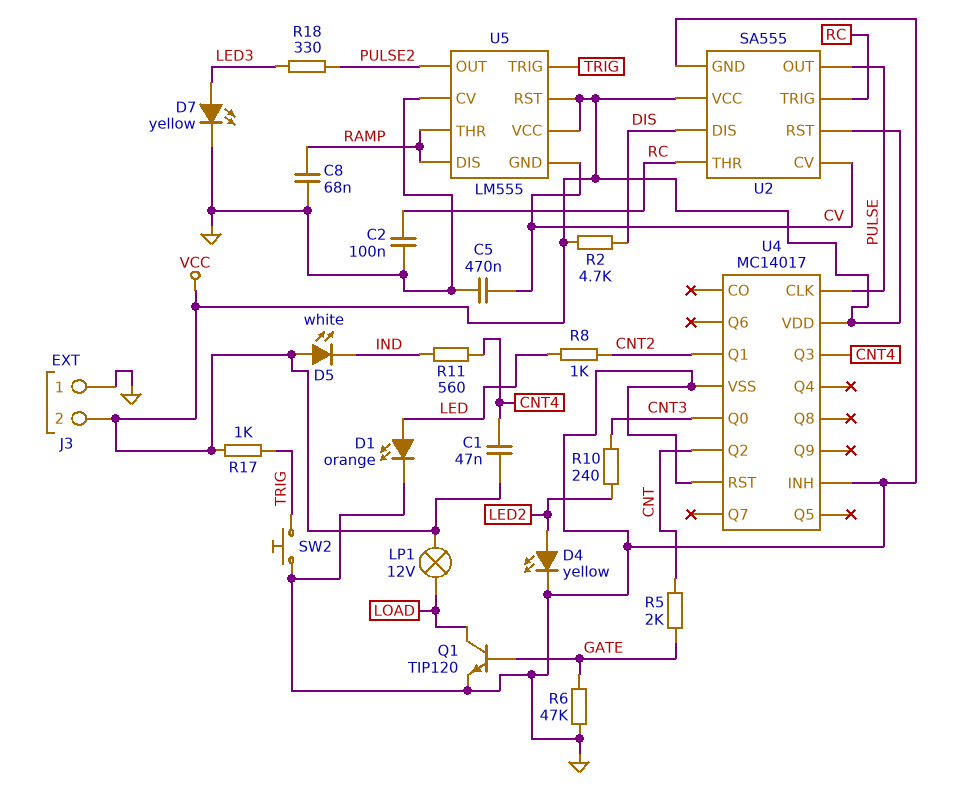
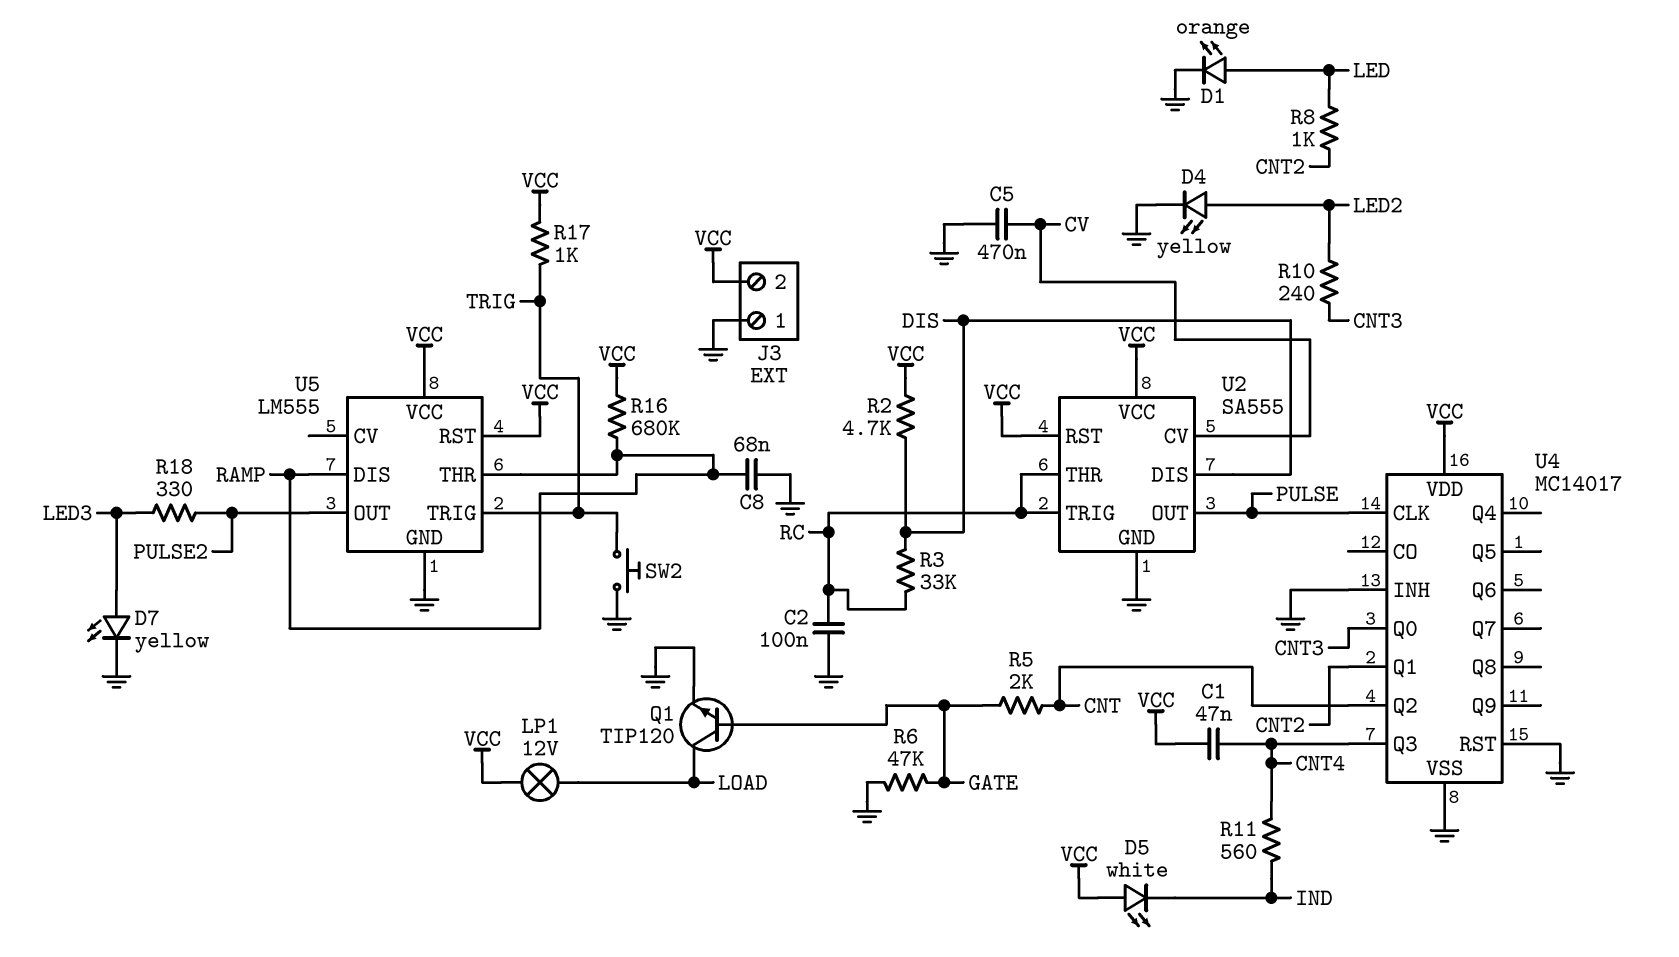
R3: none -> 33k (DIS, RC)
R16: none -> 680k (RAMP, VCC)
U5 pin CV: GND -> none
U5 pin GND: CV -> GND

